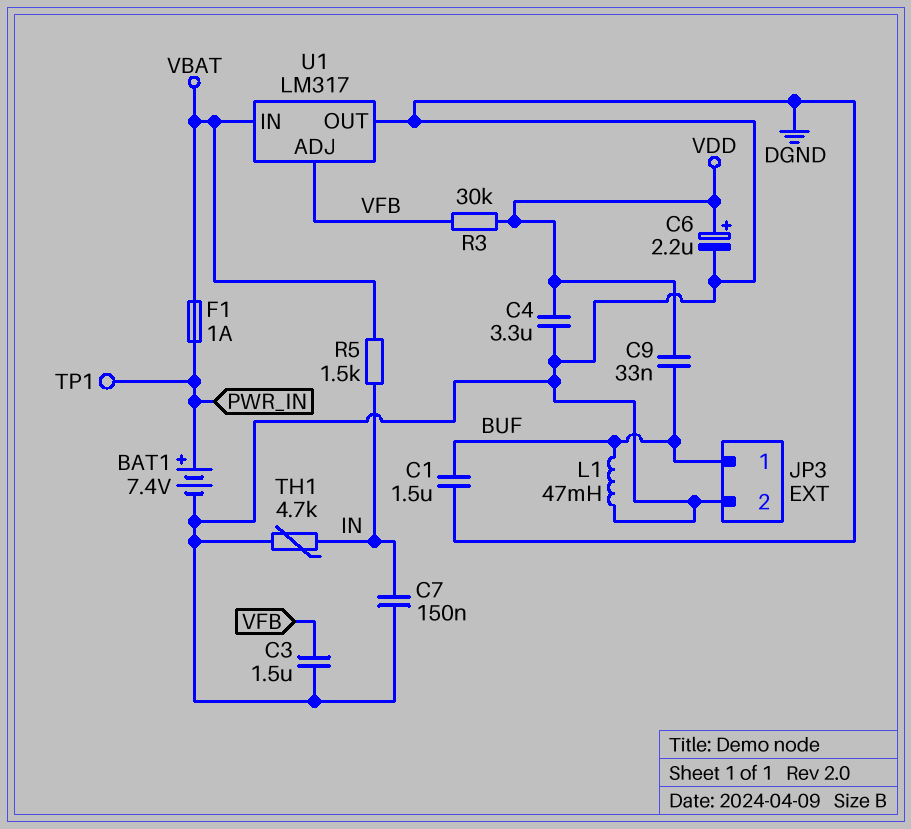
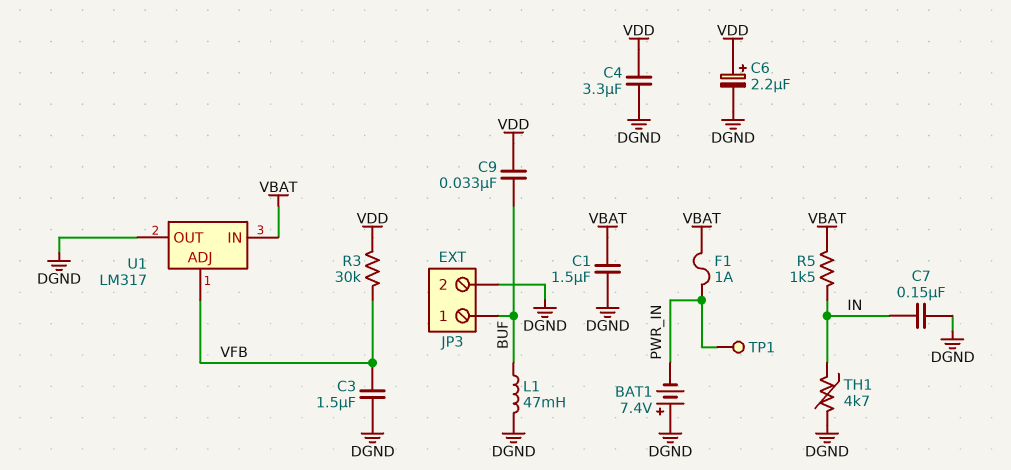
BAT1: 7.4V (plus PWR_IN, minus DGND) -> 7.4V (plus DGND, minus PWR_IN)
C1: 1.5uF (BUF, DGND) -> 1.5uF (DGND, VBAT)

